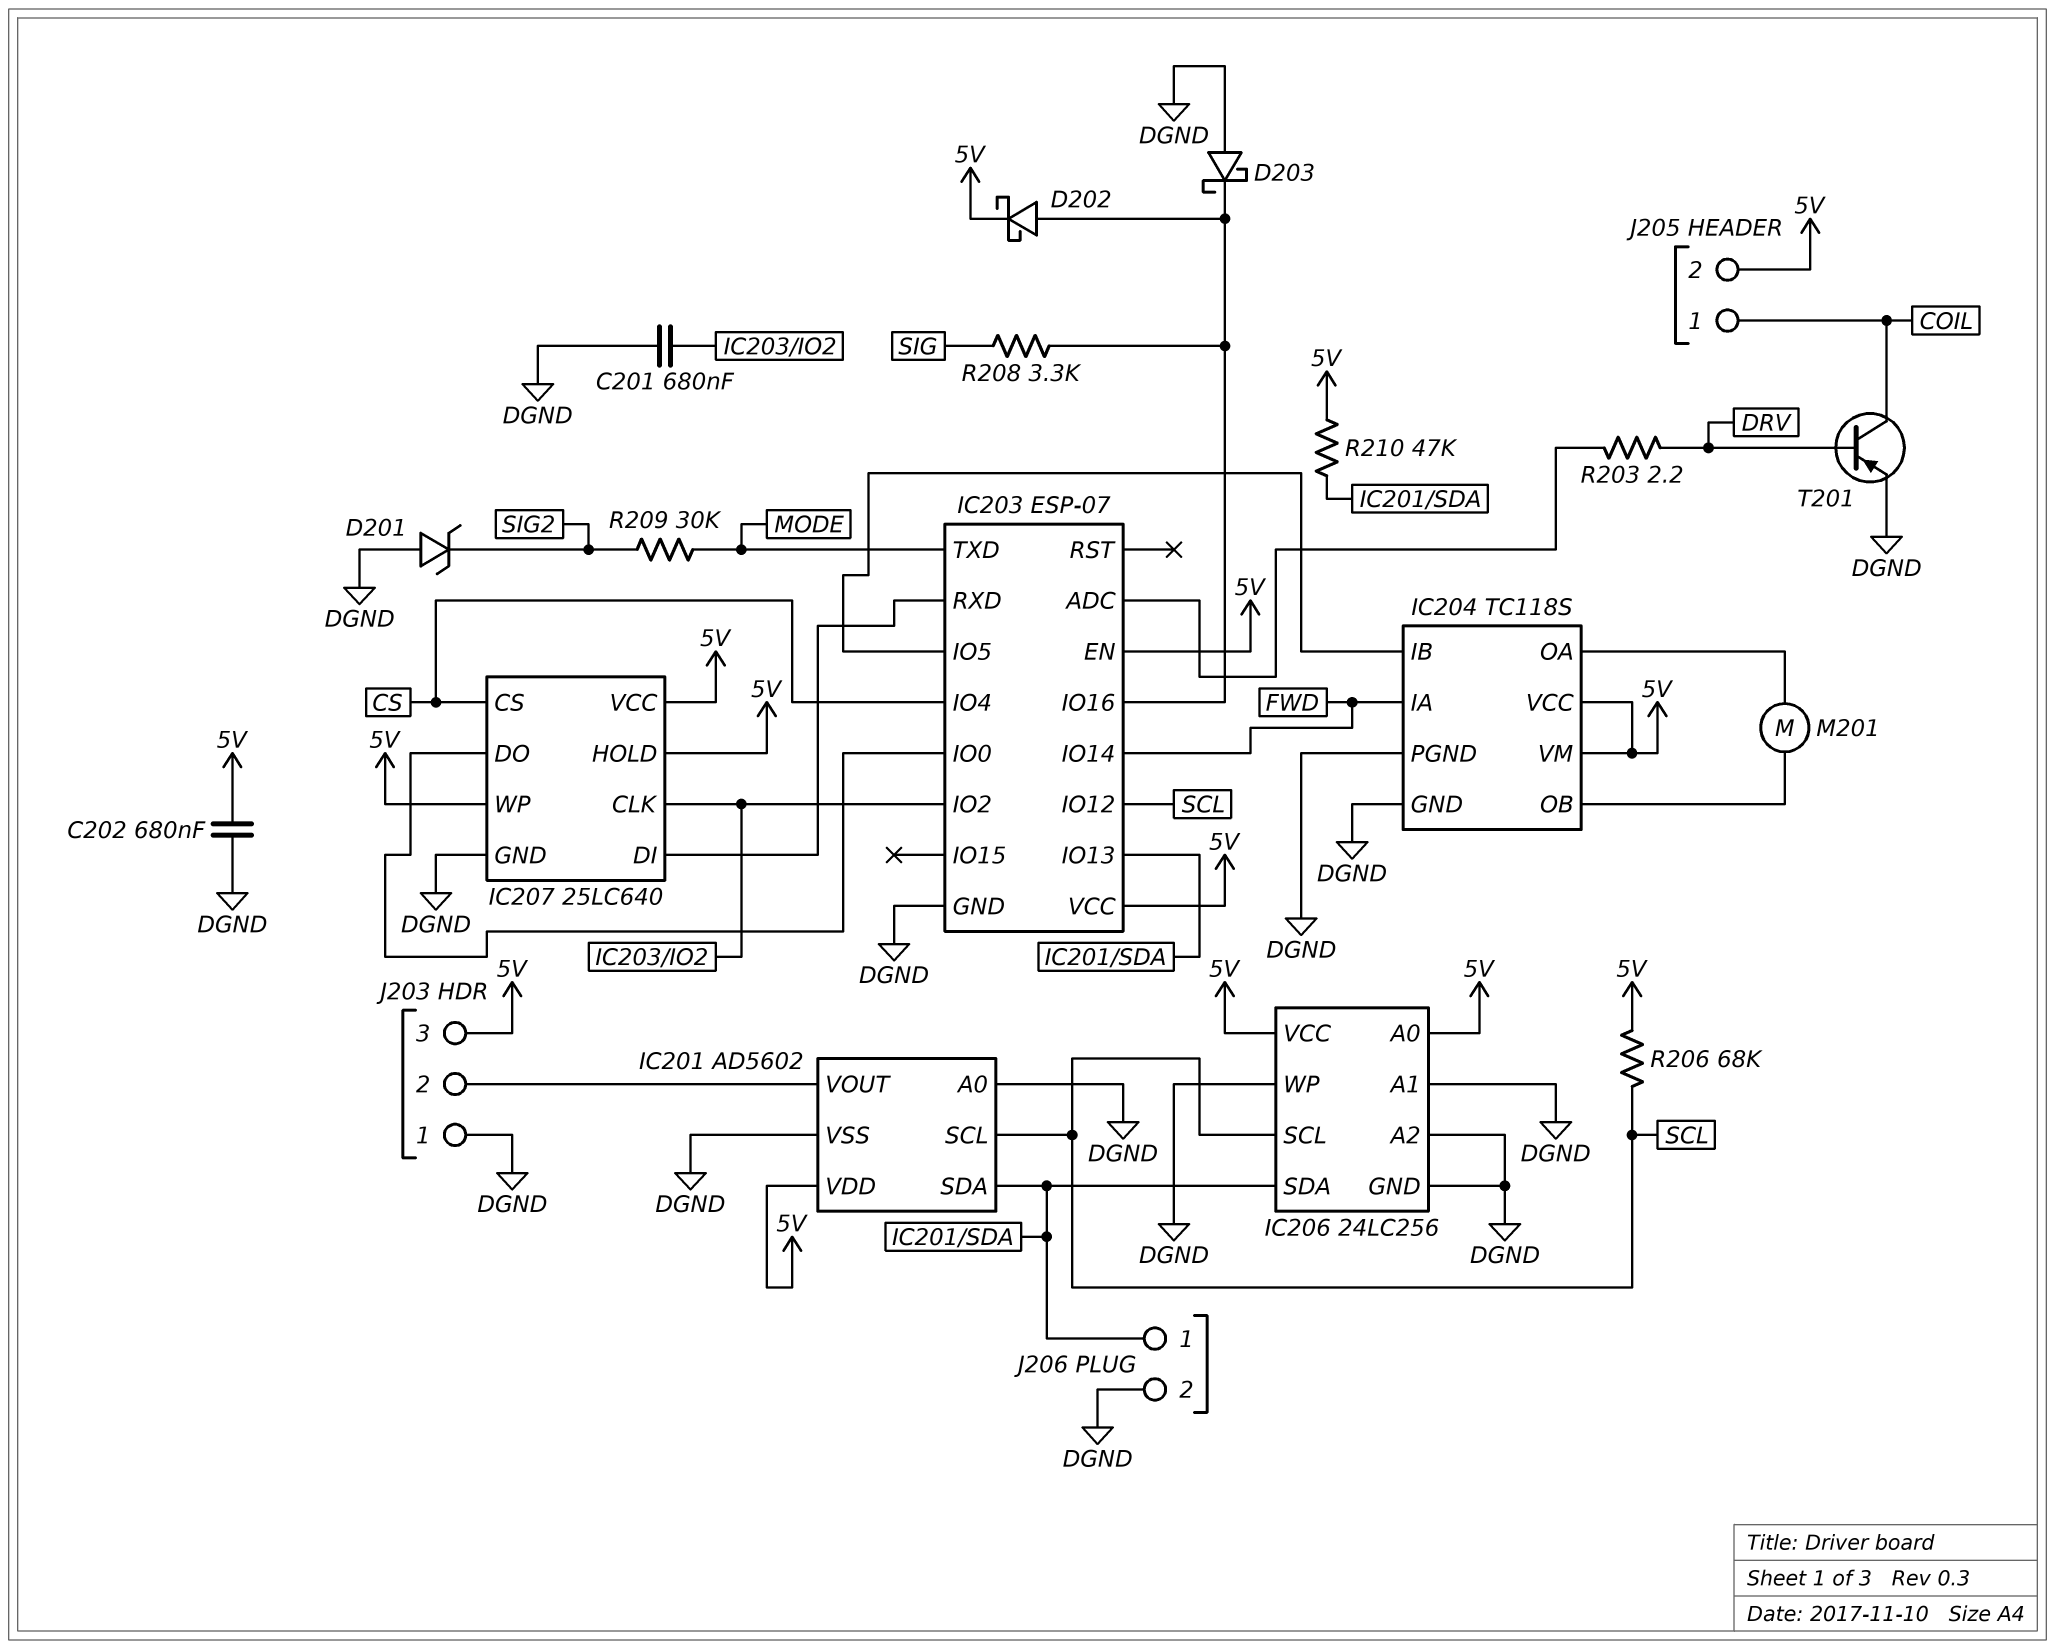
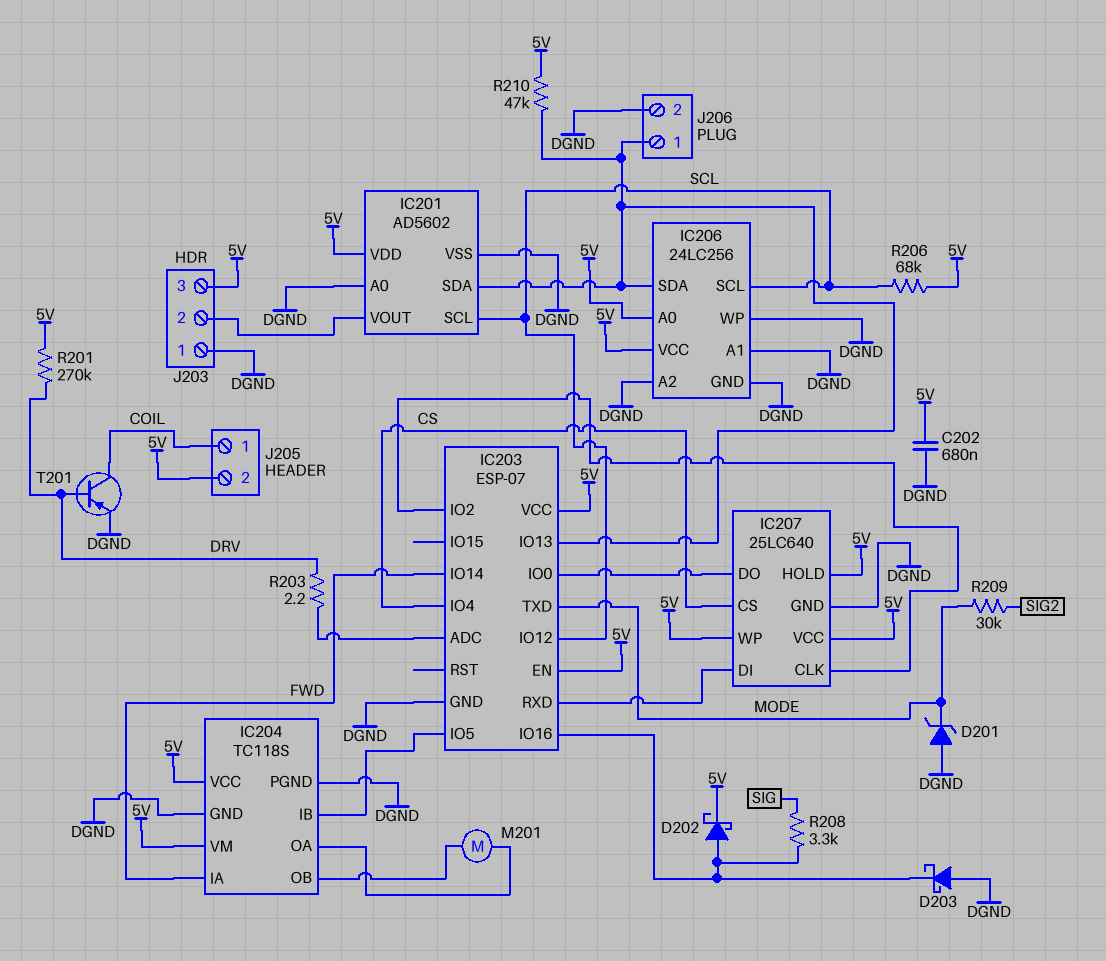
C201: 680nF (DGND, IC203/IO2) -> none
D201: zener (A DGND, K SIG2) -> zener (A DGND, K MODE)
R201: none -> 270k (5V, DRV)

